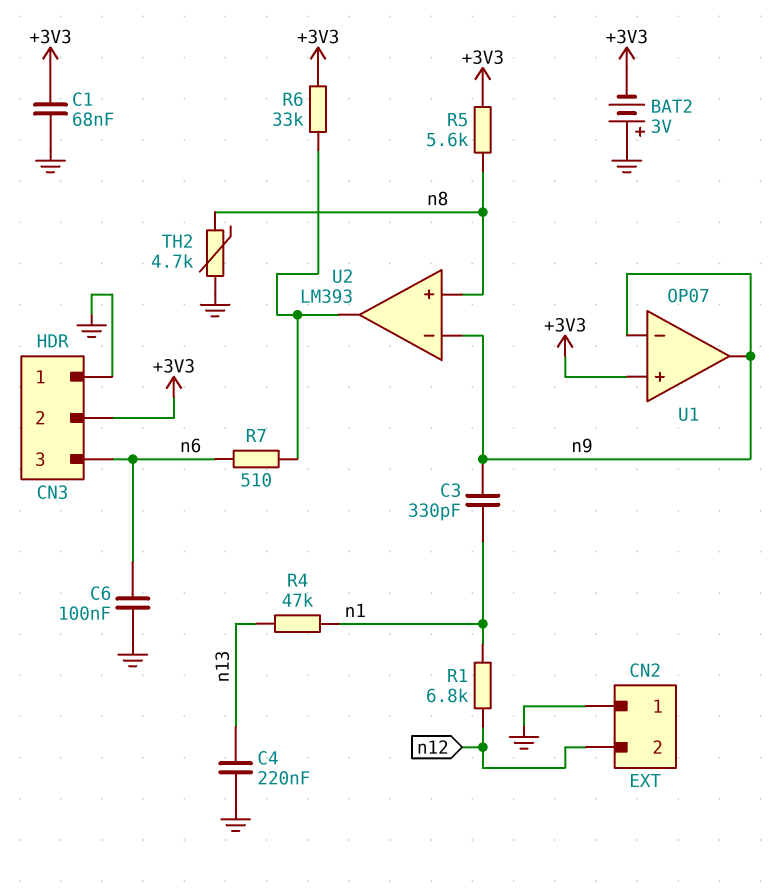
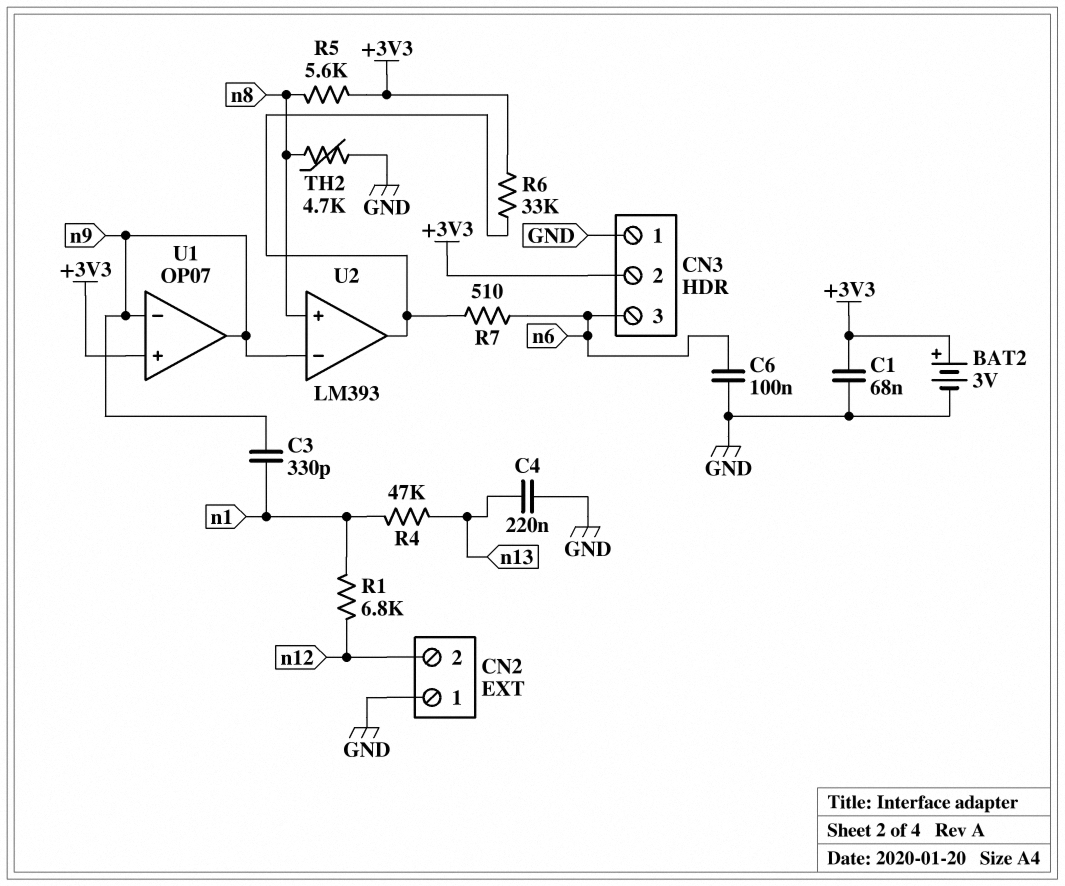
BAT2: 3V (plus GND, minus +3V3) -> 3V (plus +3V3, minus GND)

